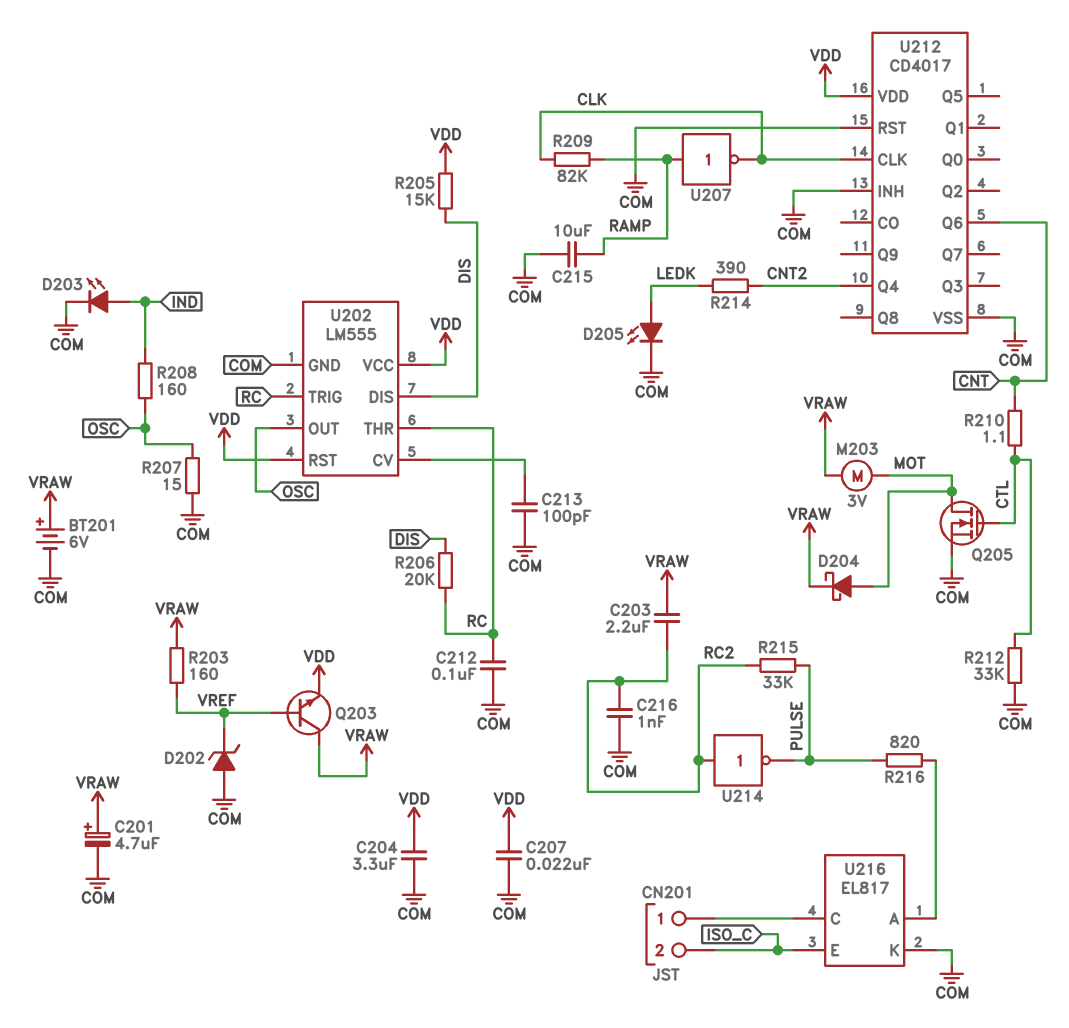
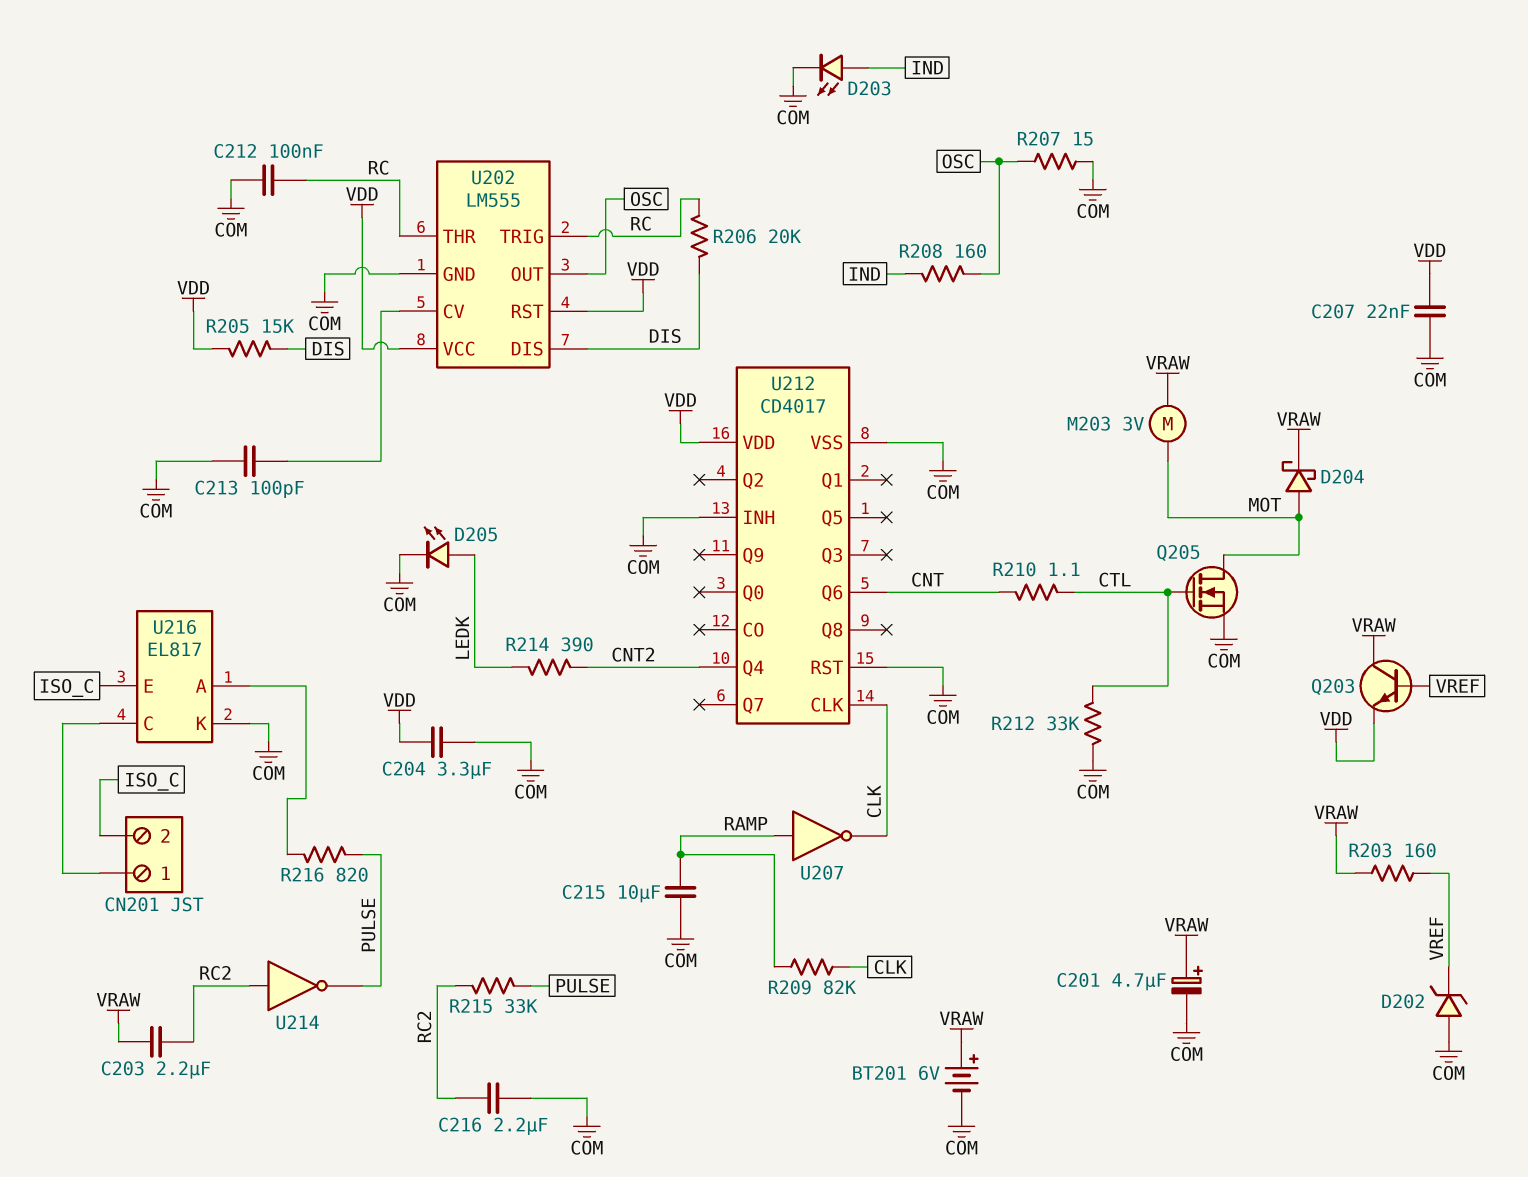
C216: 1nF (COM, RC2) -> 2.2uF (COM, RC2)

